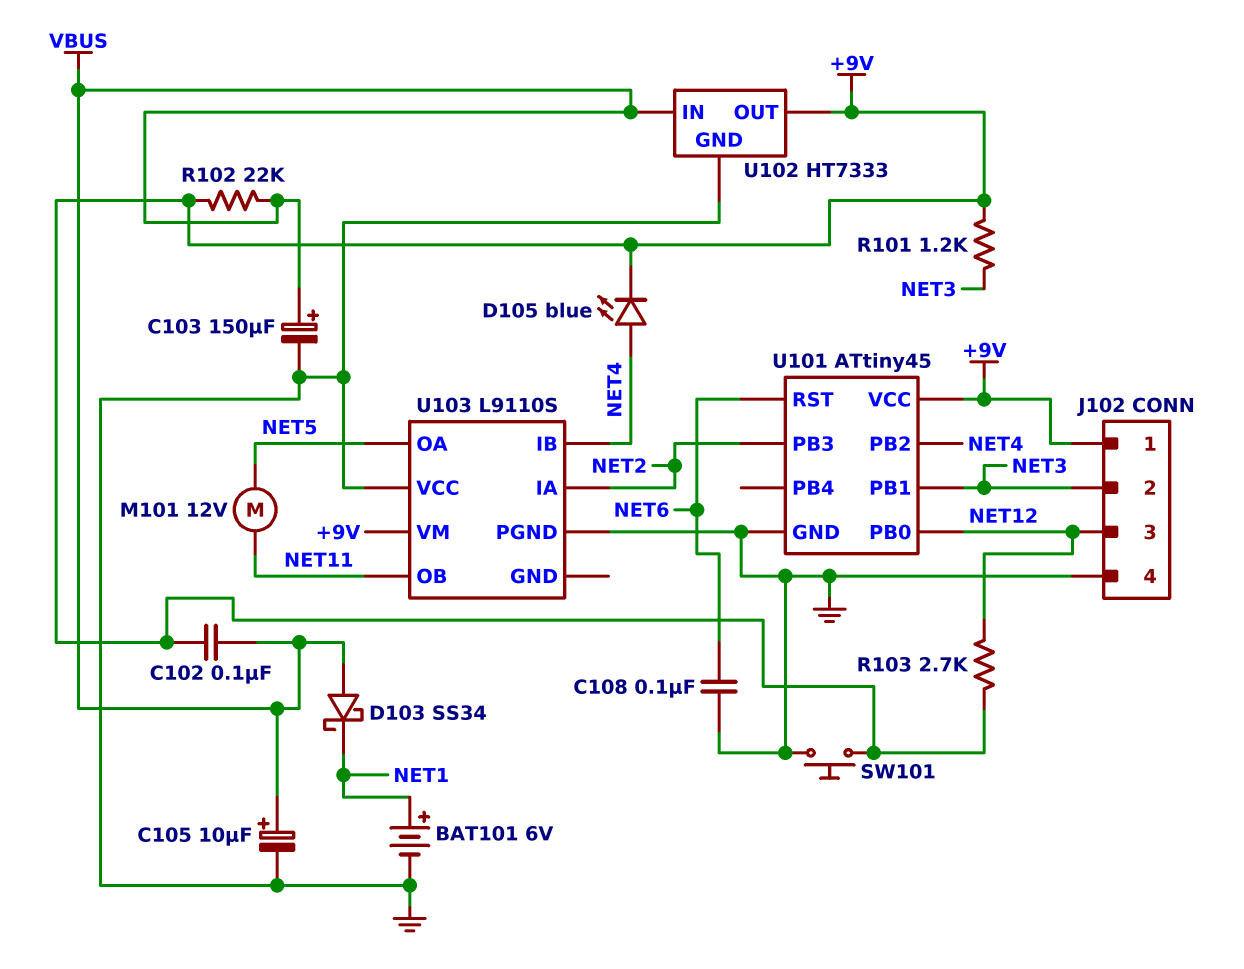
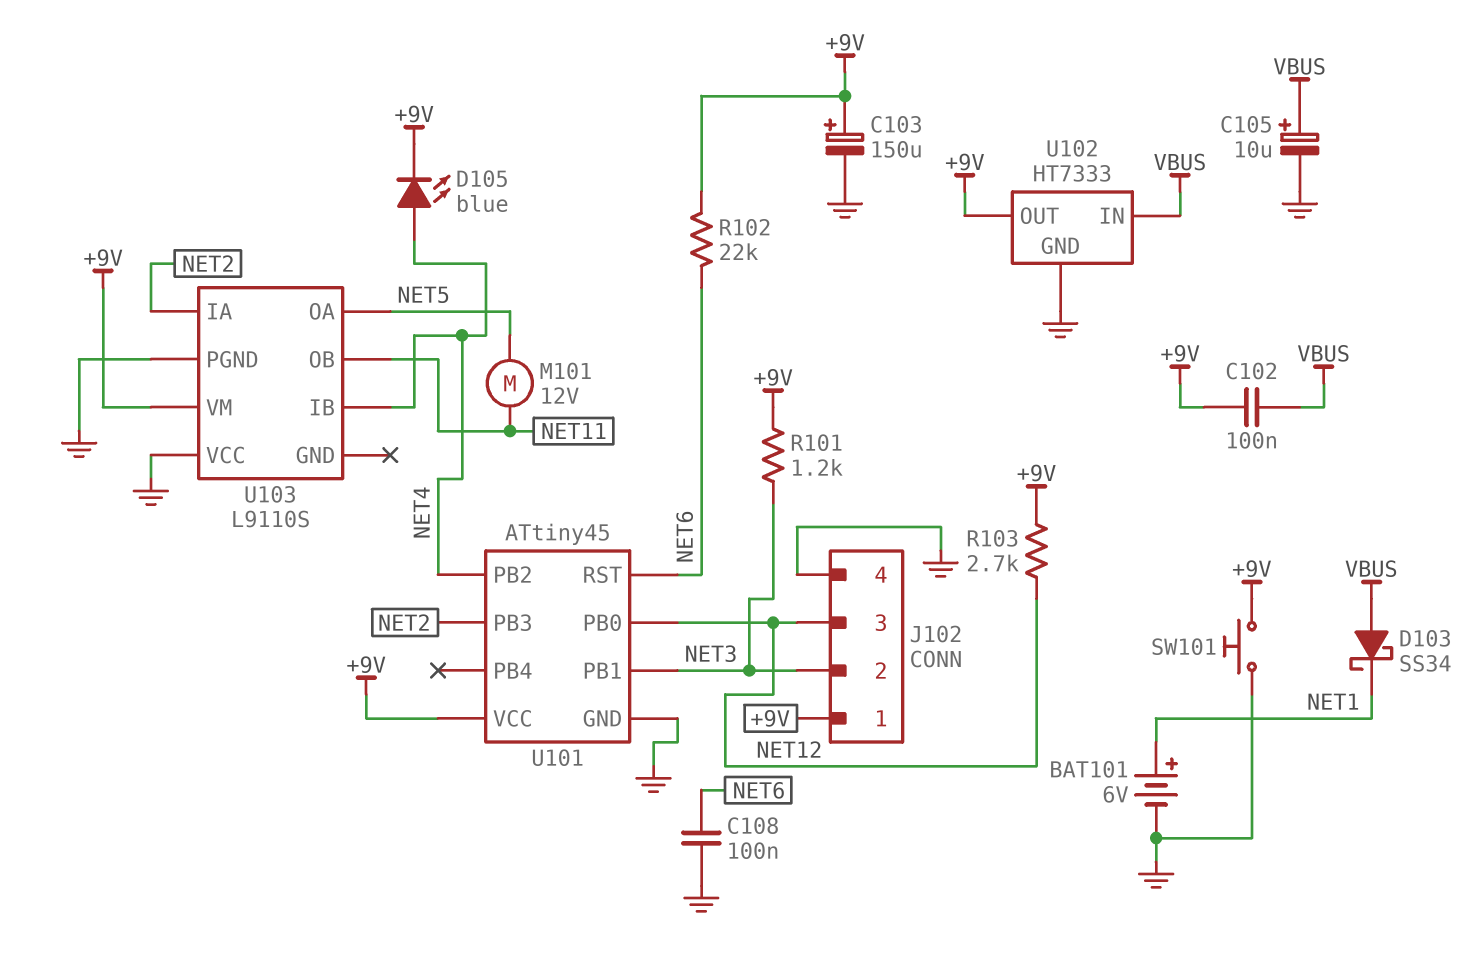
C103: 150uF (plus VBUS, minus GND) -> 150uF (plus +9V, minus GND)
R102: 22k (+9V, VBUS) -> 22k (+9V, NET6)

